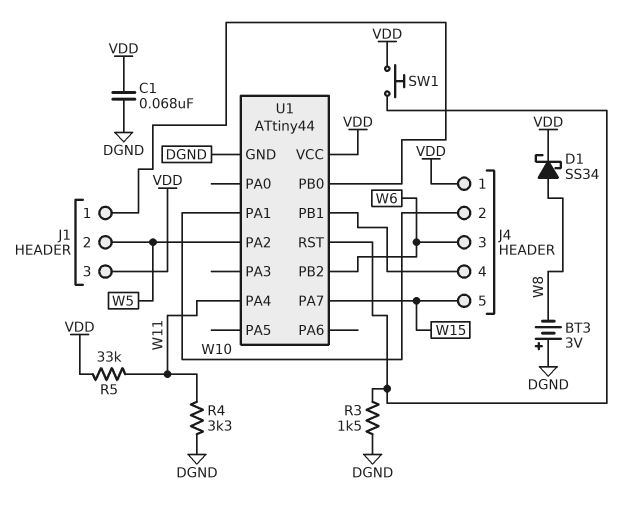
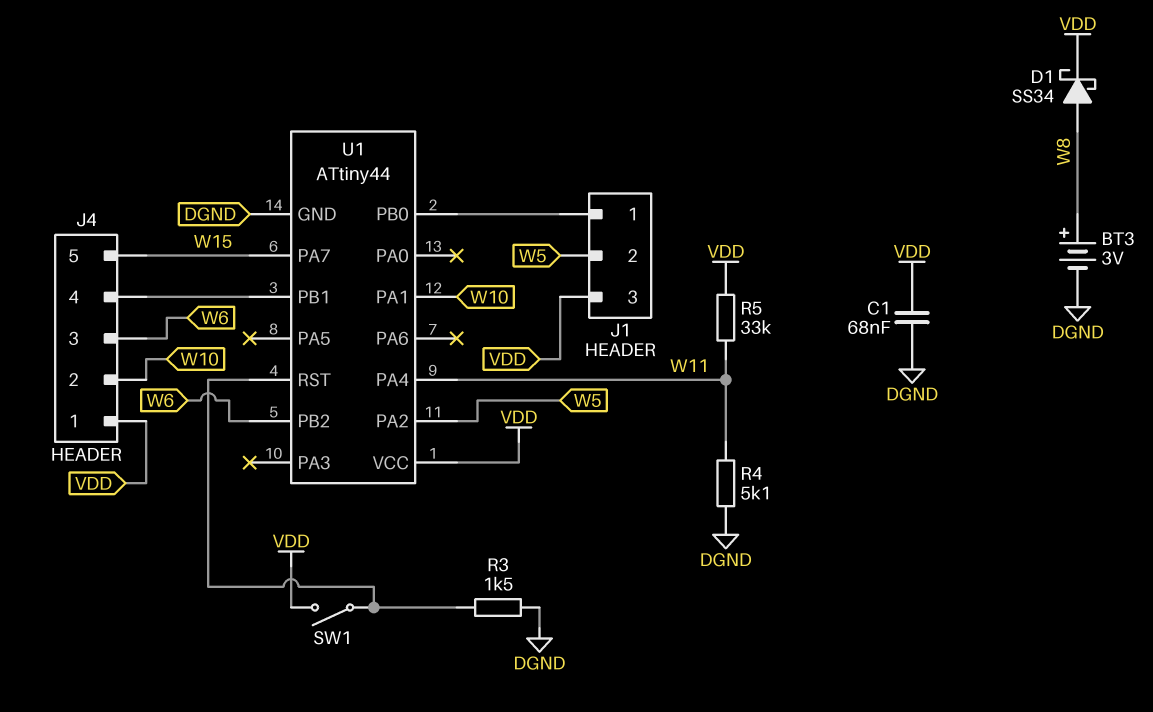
BT3: 3V (plus DGND, minus W8) -> 3V (plus W8, minus DGND)
R4: 3.3k (DGND, W11) -> 5.1k (DGND, W11)
SW1: button (U1/RST, VDD) -> switch (U1/RST, VDD)

